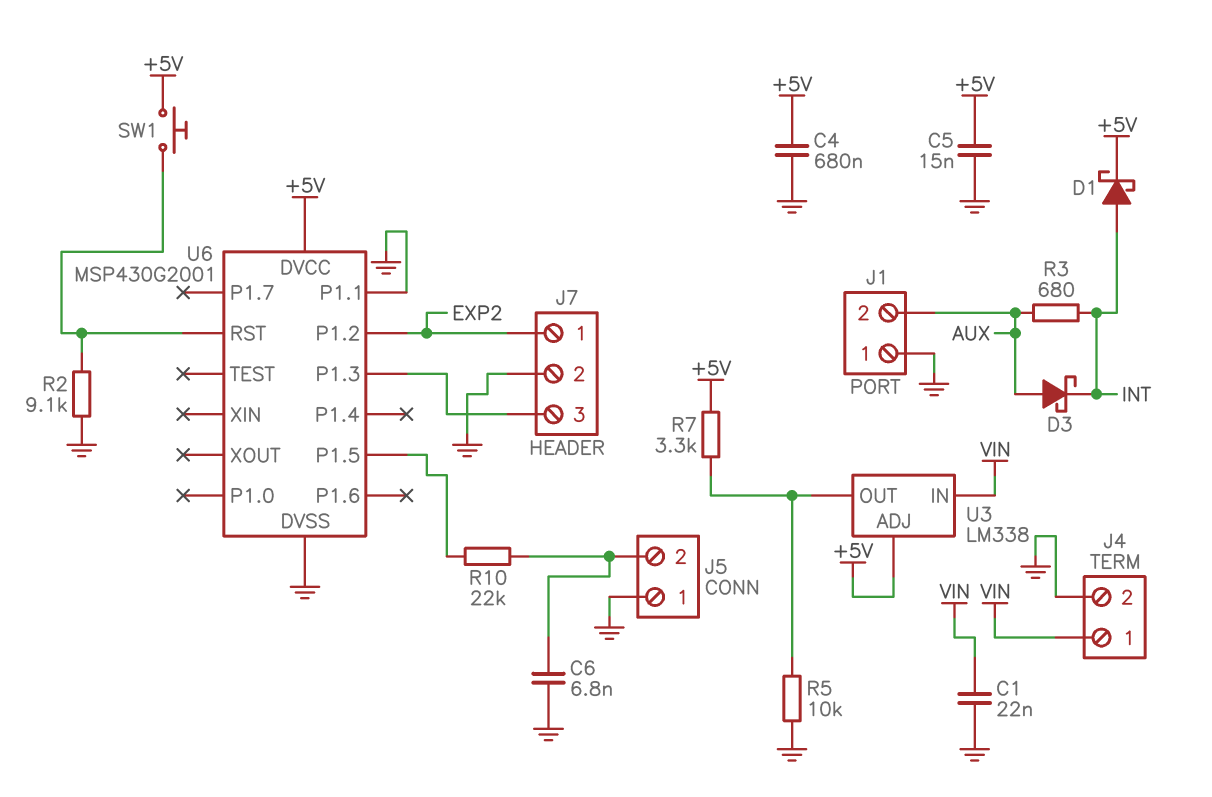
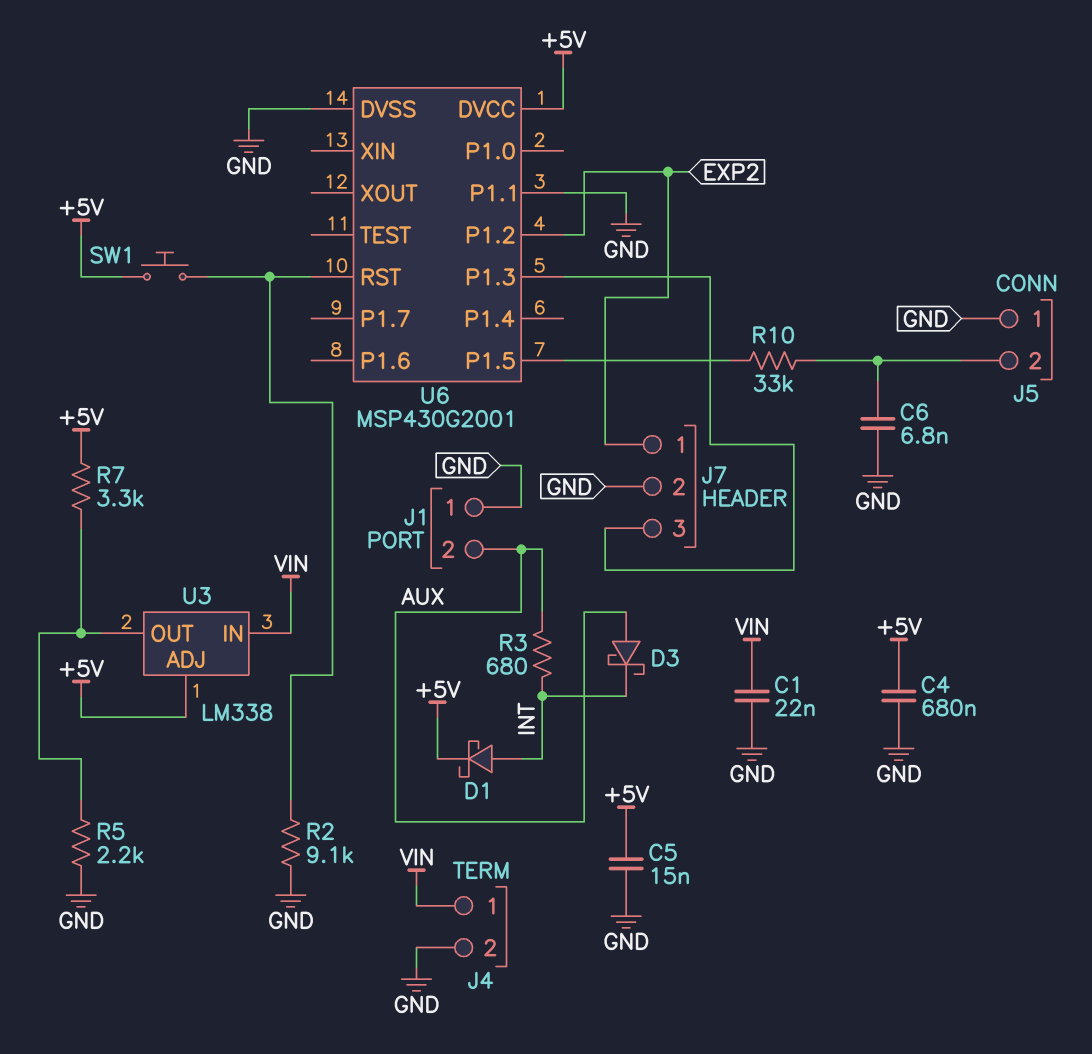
R5: 10k (GND, U3/OUT) -> 2.2k (GND, U3/OUT)
R10: 22k (J5/2, U6/P1.5) -> 33k (J5/2, U6/P1.5)

